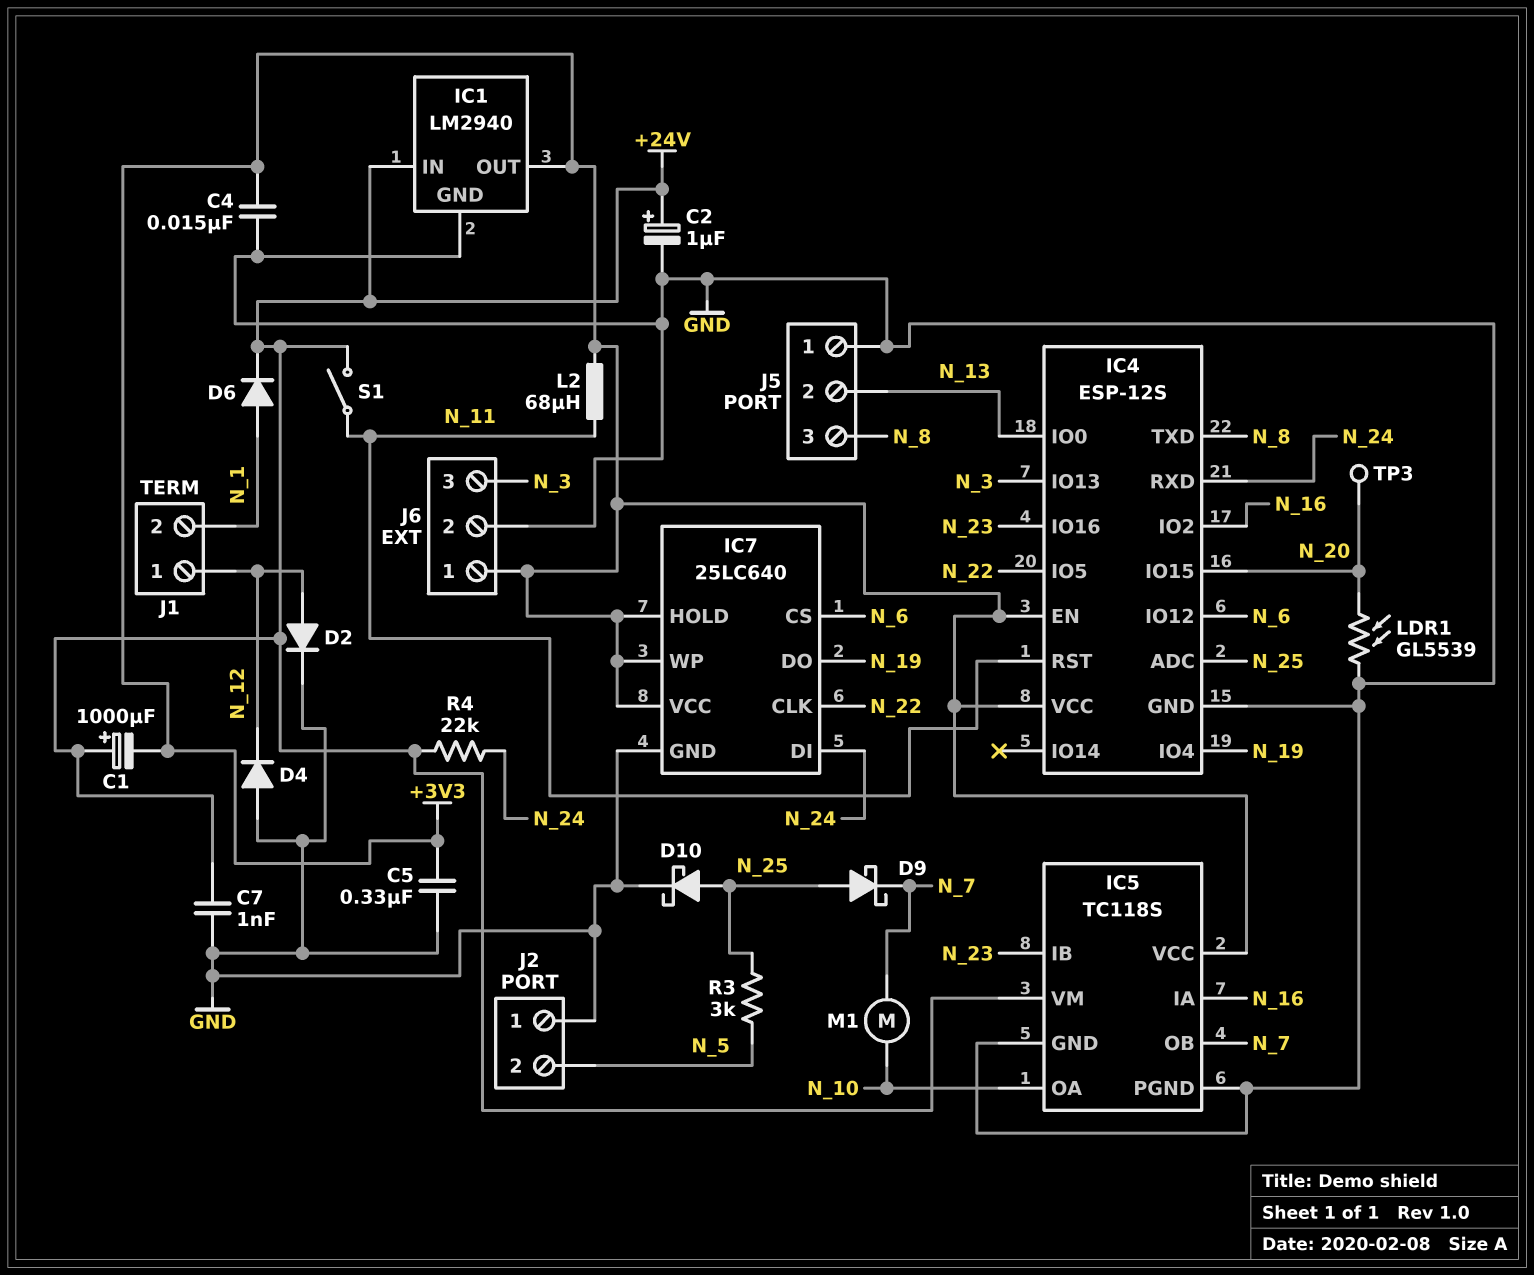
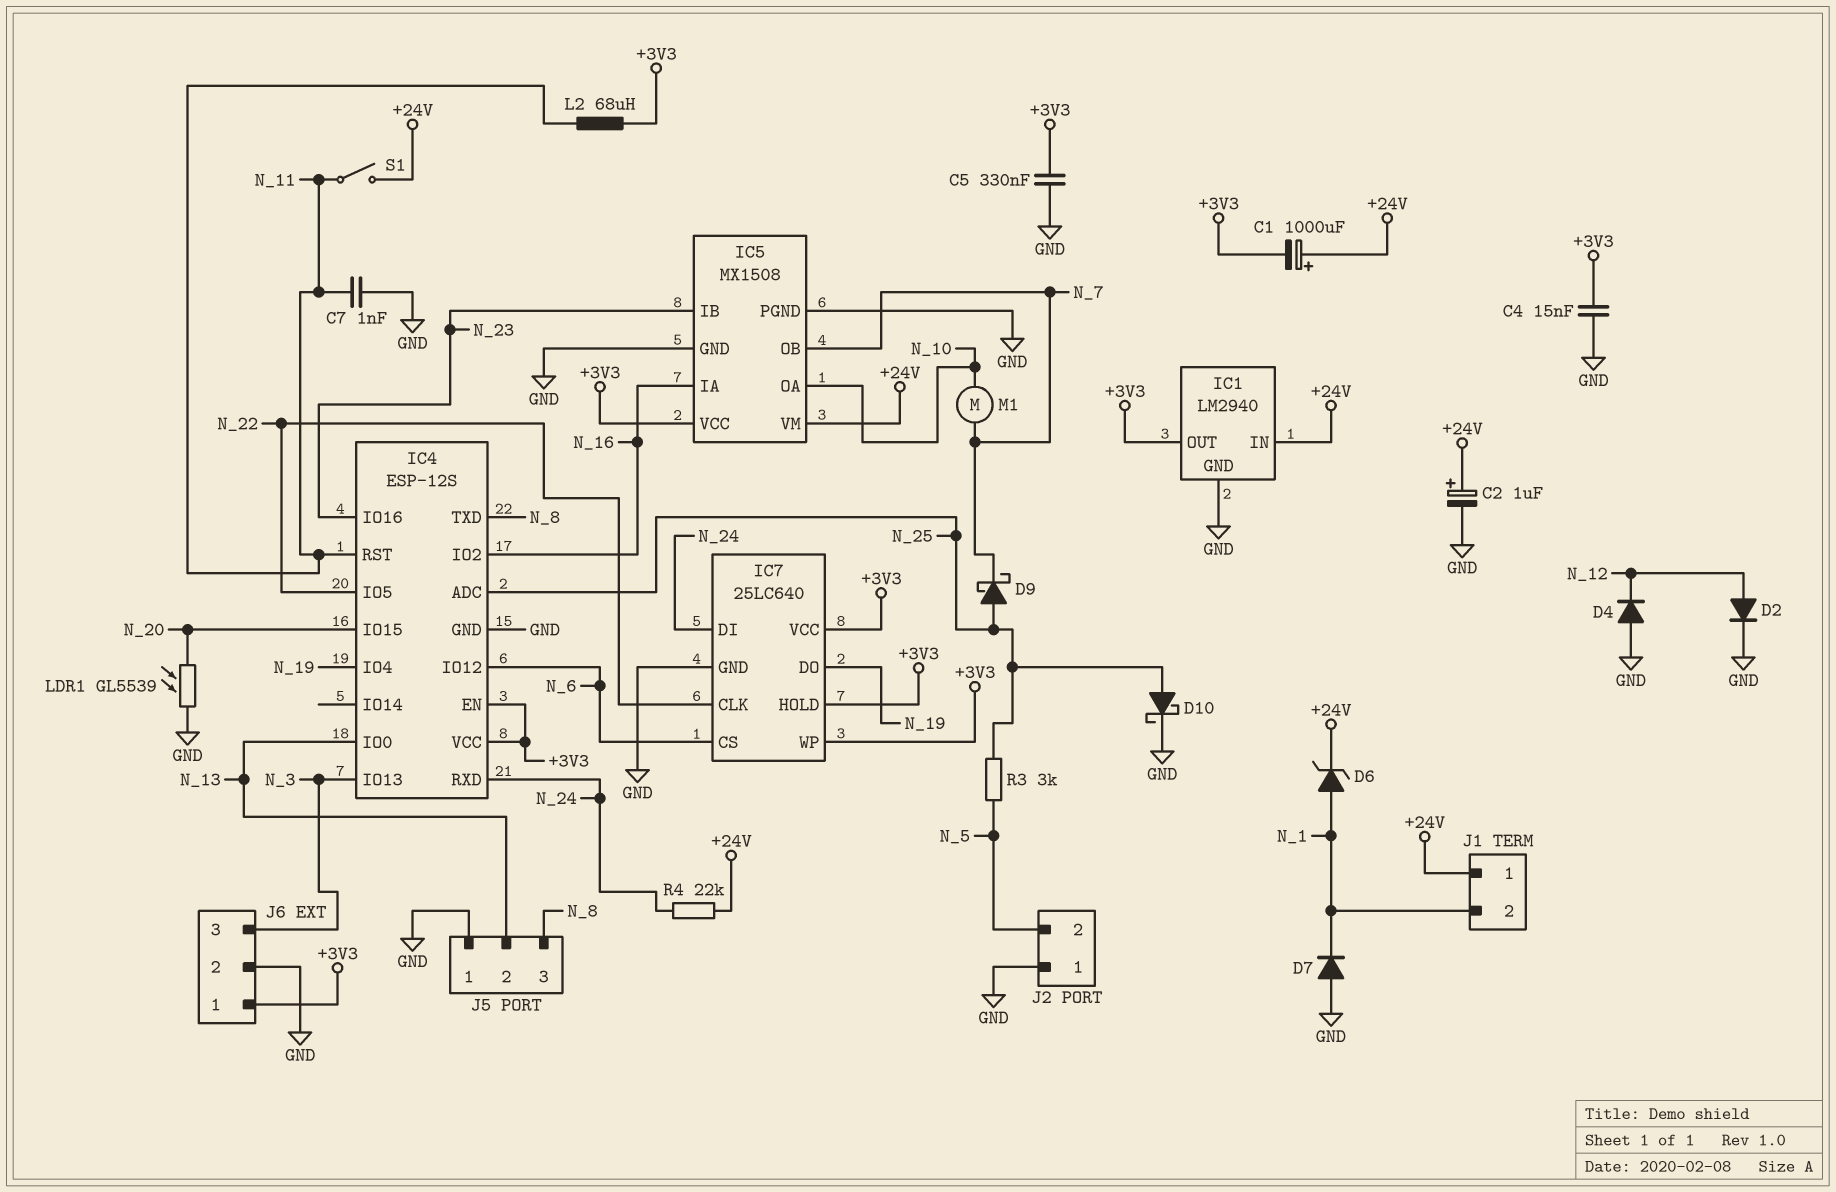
C7: 1nF (+24V, GND) -> 1nF (GND, N_11)
D6: diode (A N_1, K +24V) -> zener (A N_1, K +24V)
D7: none -> diode (A GND, K N_1)
IC5: TC118S -> MX1508
J1 pin 1: N_12 -> +24V
TP3: test point (N_20) -> none

